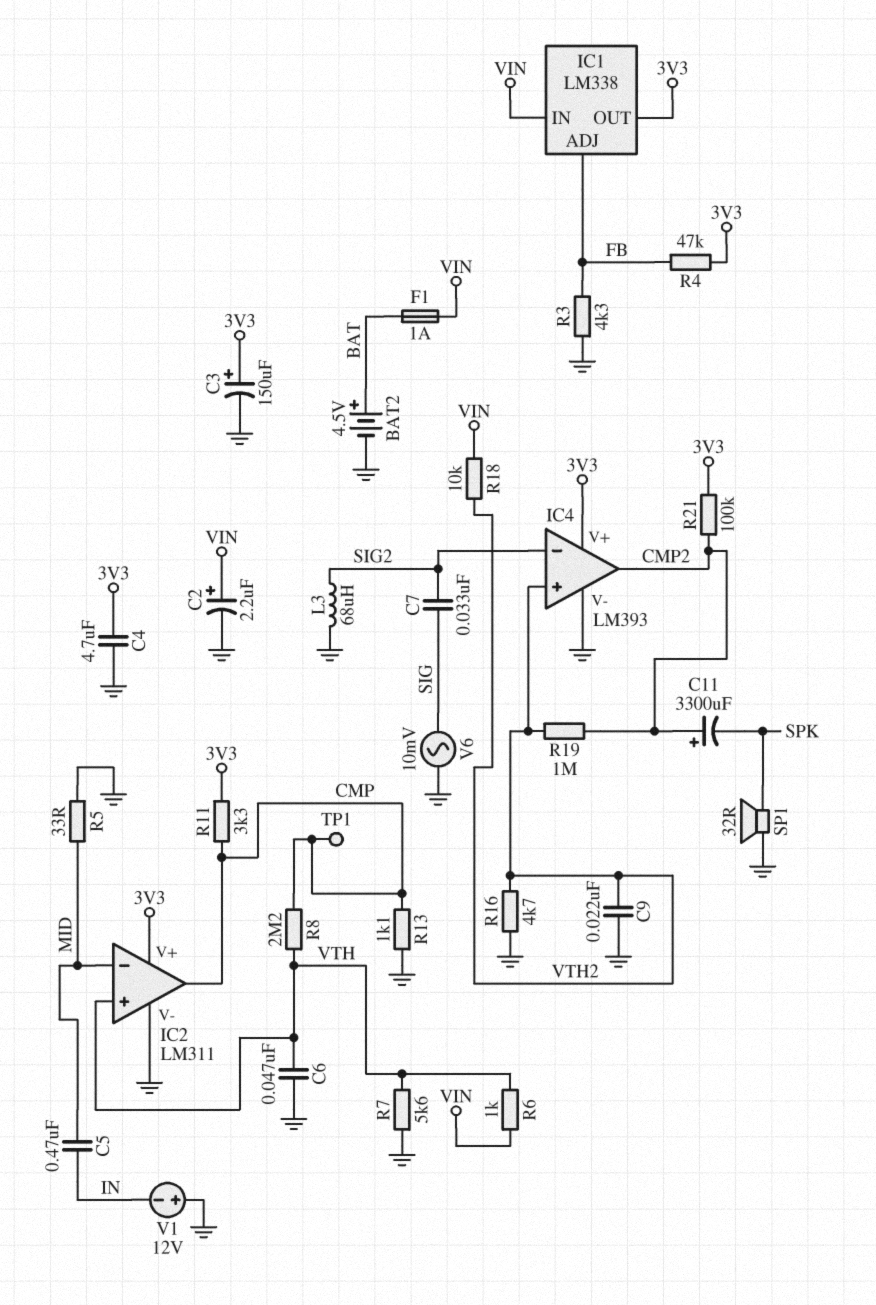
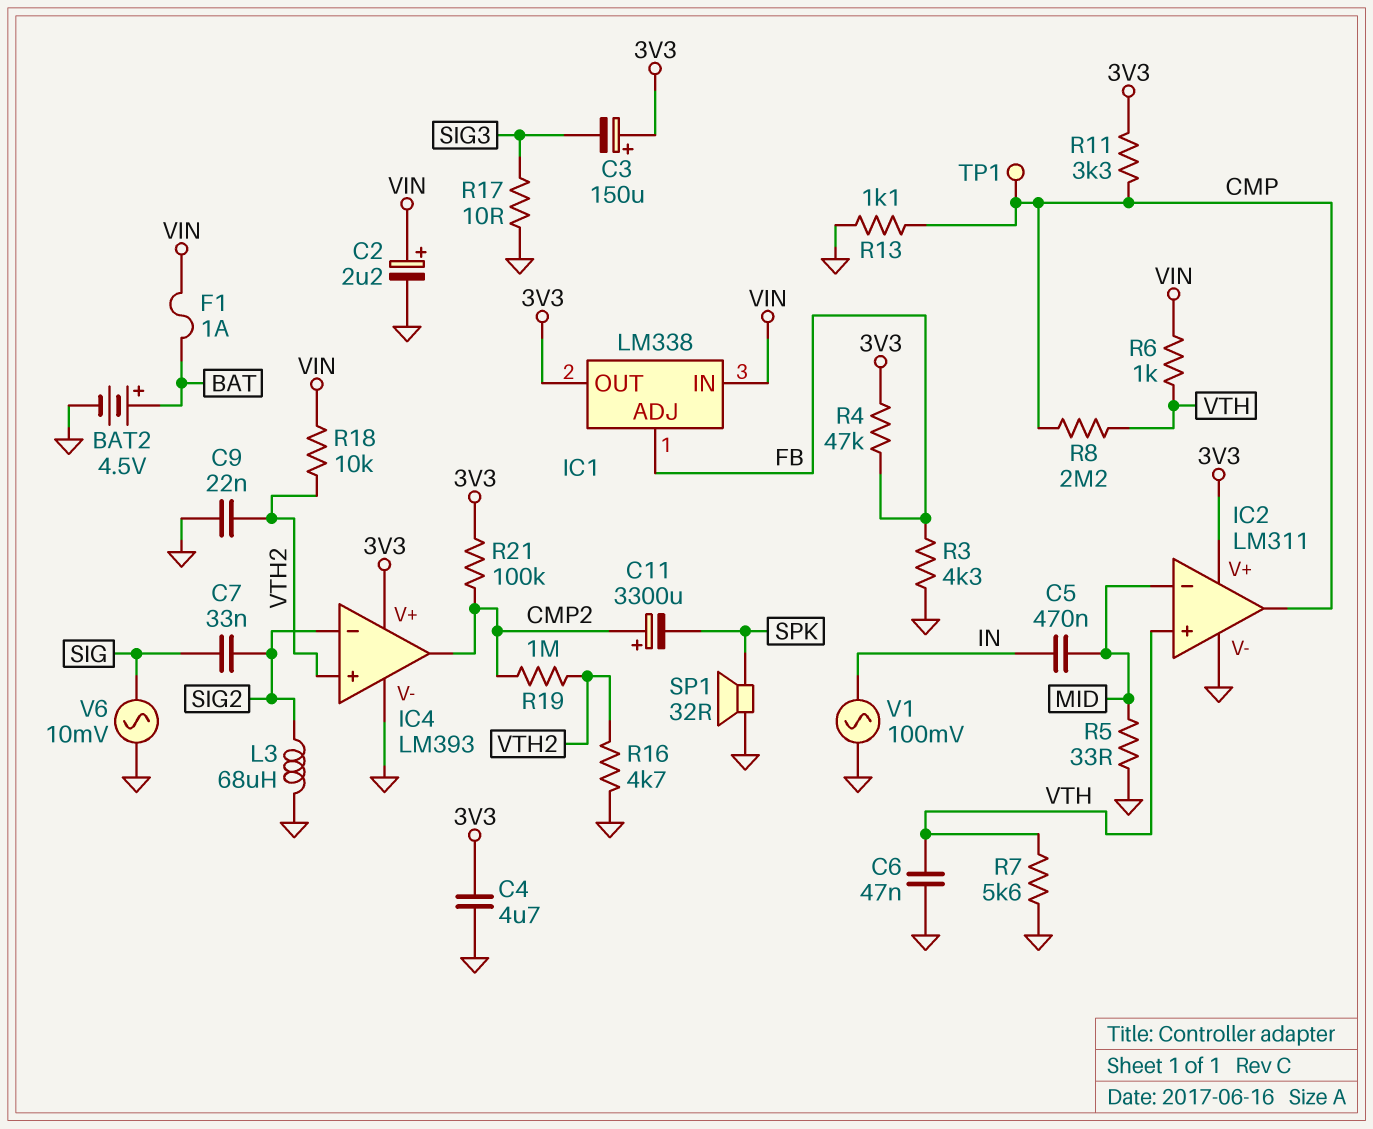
C3: 150uF (plus 3V3, minus GND) -> 150uF (plus 3V3, minus SIG3)
R17: none -> 10 (GND, SIG3)
V1: 12V (plus GND, minus IN) -> AC 100mV (GND, IN)

